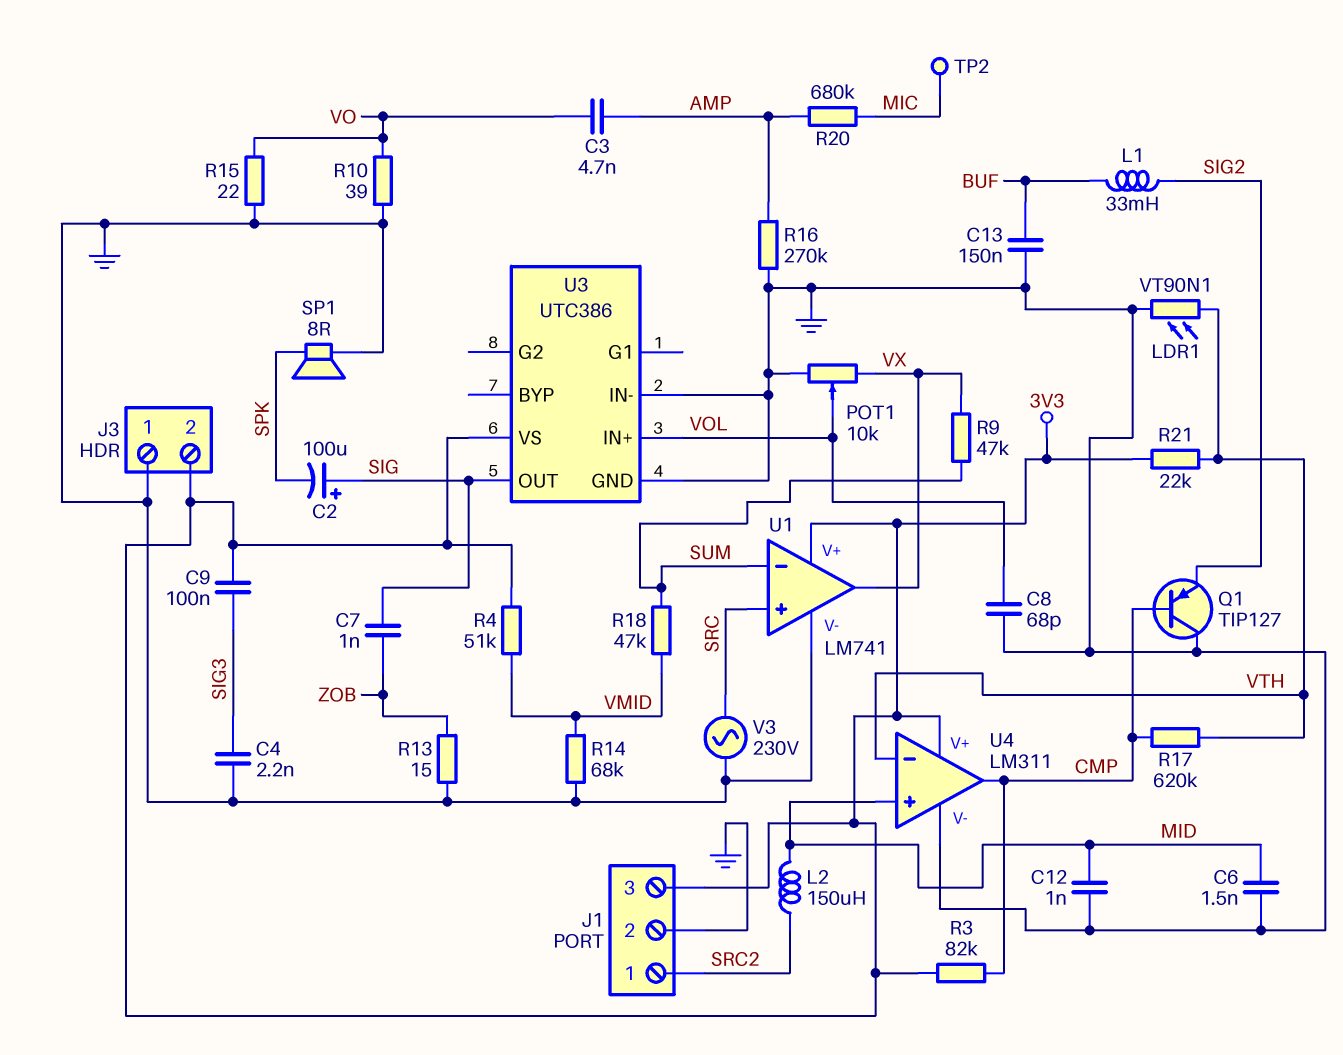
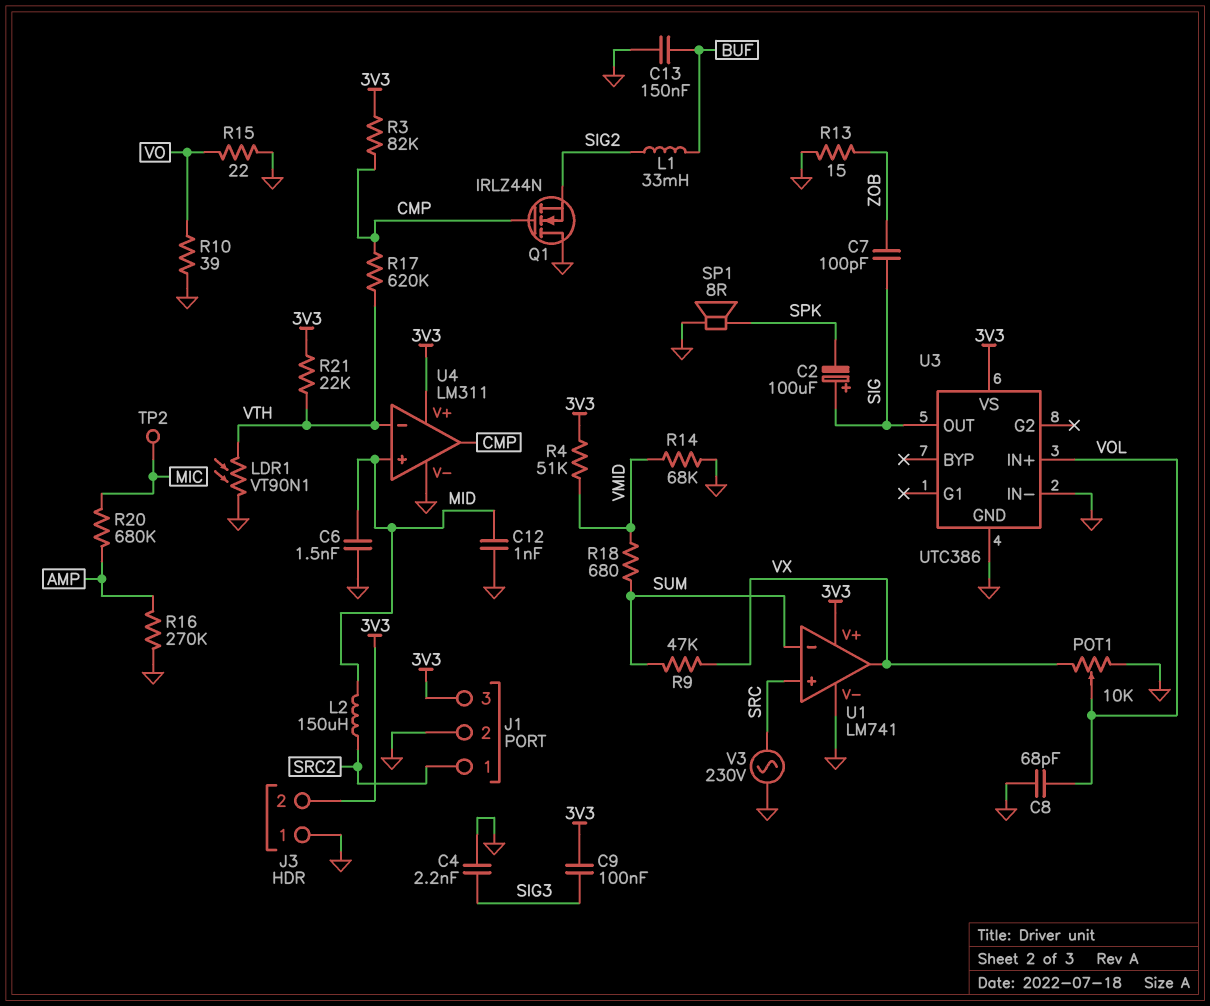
C3: 4.7nF (AMP, VO) -> none
C7: 1nF (SIG, ZOB) -> 100pF (SIG, ZOB)
Q1: PNP TIP127 (B CMP, C GND, E SIG2) -> NMOS IRLZ44N (G CMP, D GND, S SIG2)
R18: 47k (SUM, VMID) -> 680 (SUM, VMID)

